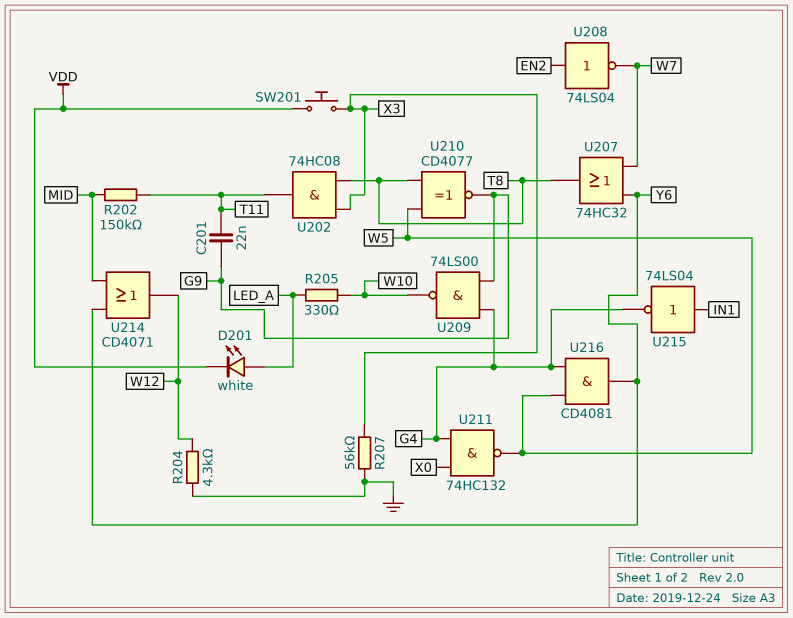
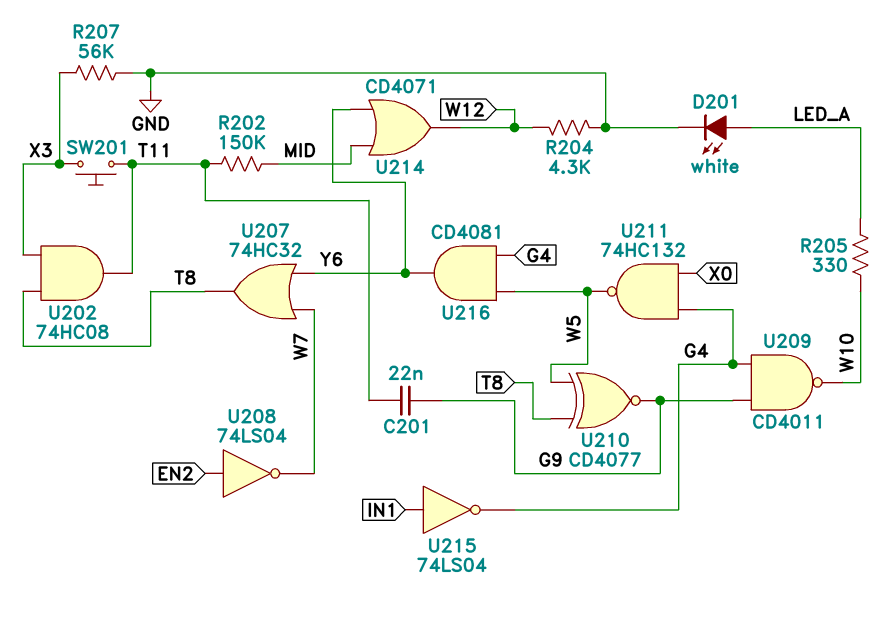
D201: LED white (A LED_A, K VDD) -> LED white (A LED_A, K GND)
SW201: button (VDD, X3) -> button (T11, X3)
U209: NAND 74LS00 (in G4, in G9, out W10) -> NAND CD4011 (in G4, in G9, out W10)

